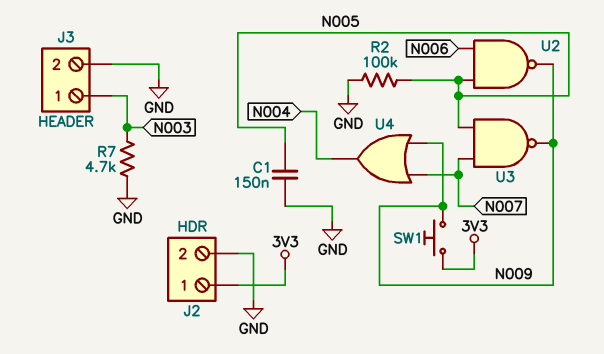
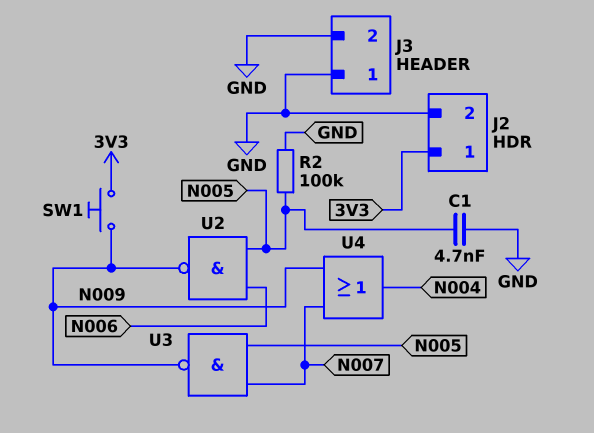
C1: 150nF (GND, N005) -> 4.7nF (GND, N005)
J3 pin 1: N003 -> GND
R7: 4.7k (GND, N003) -> none

